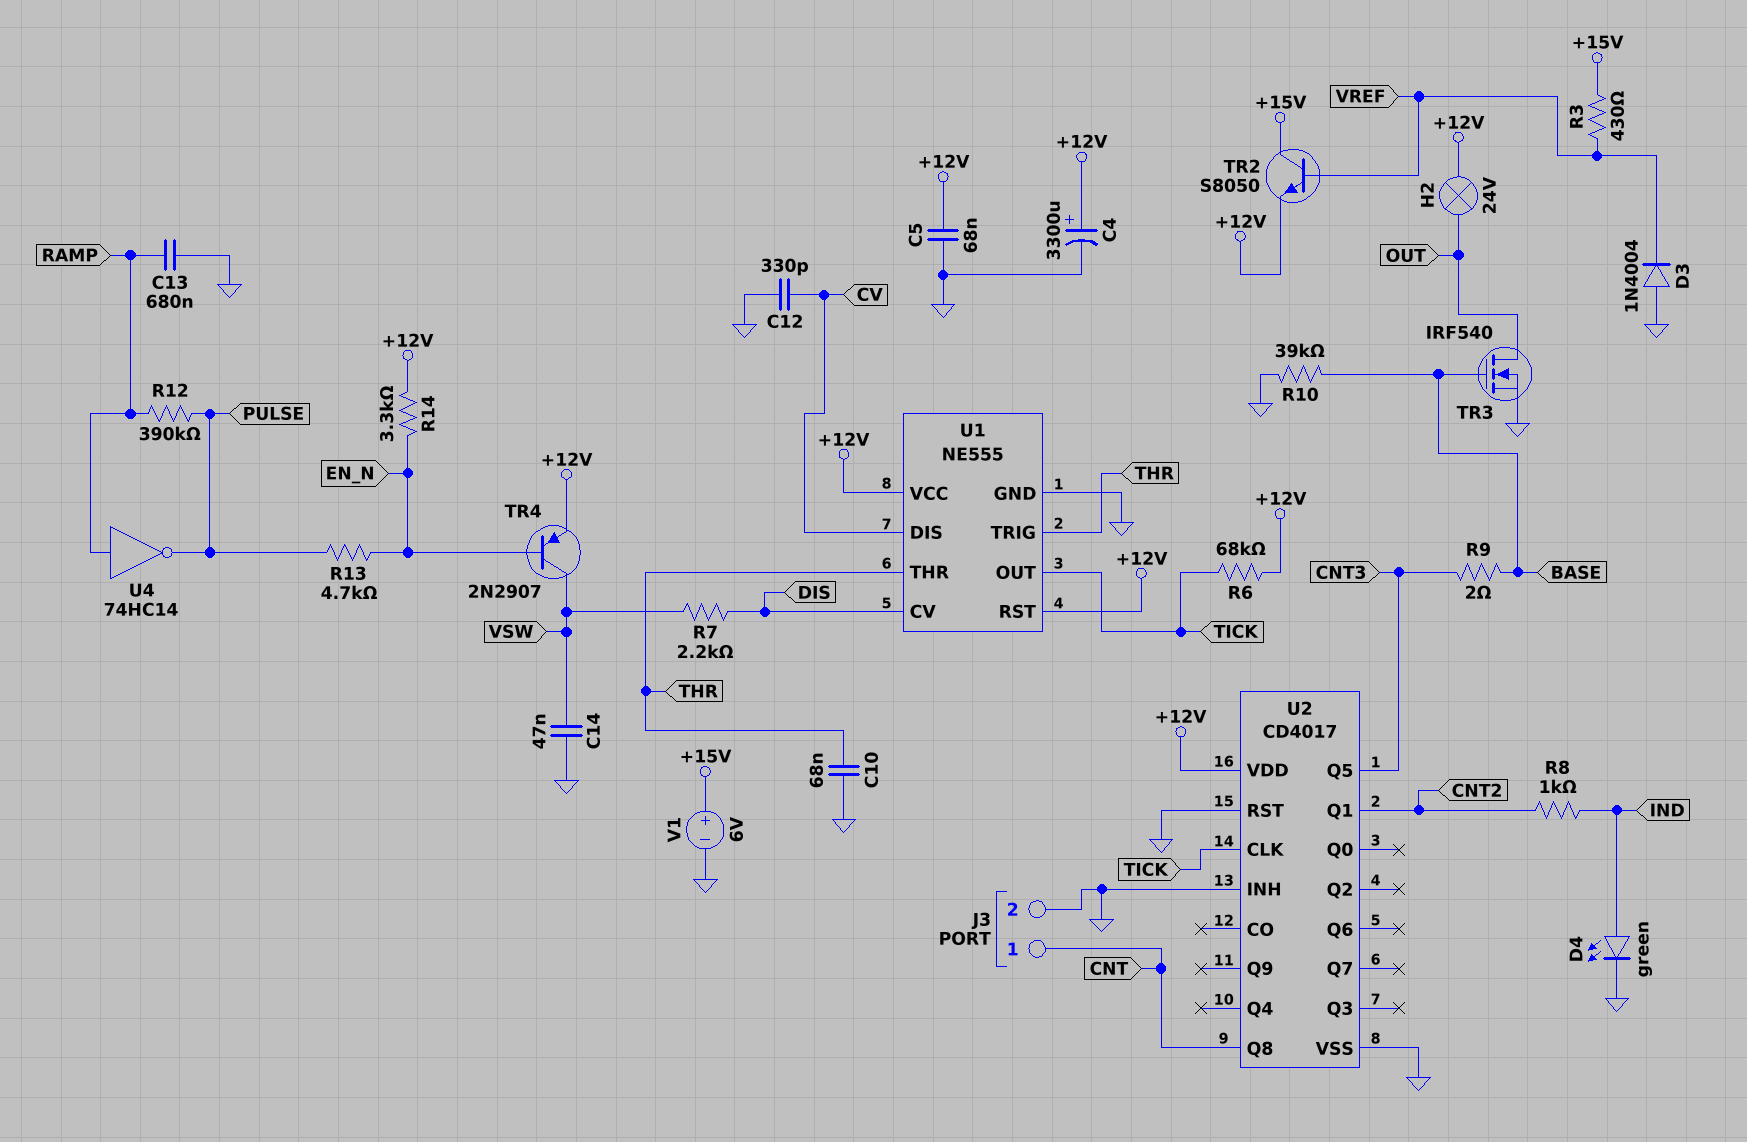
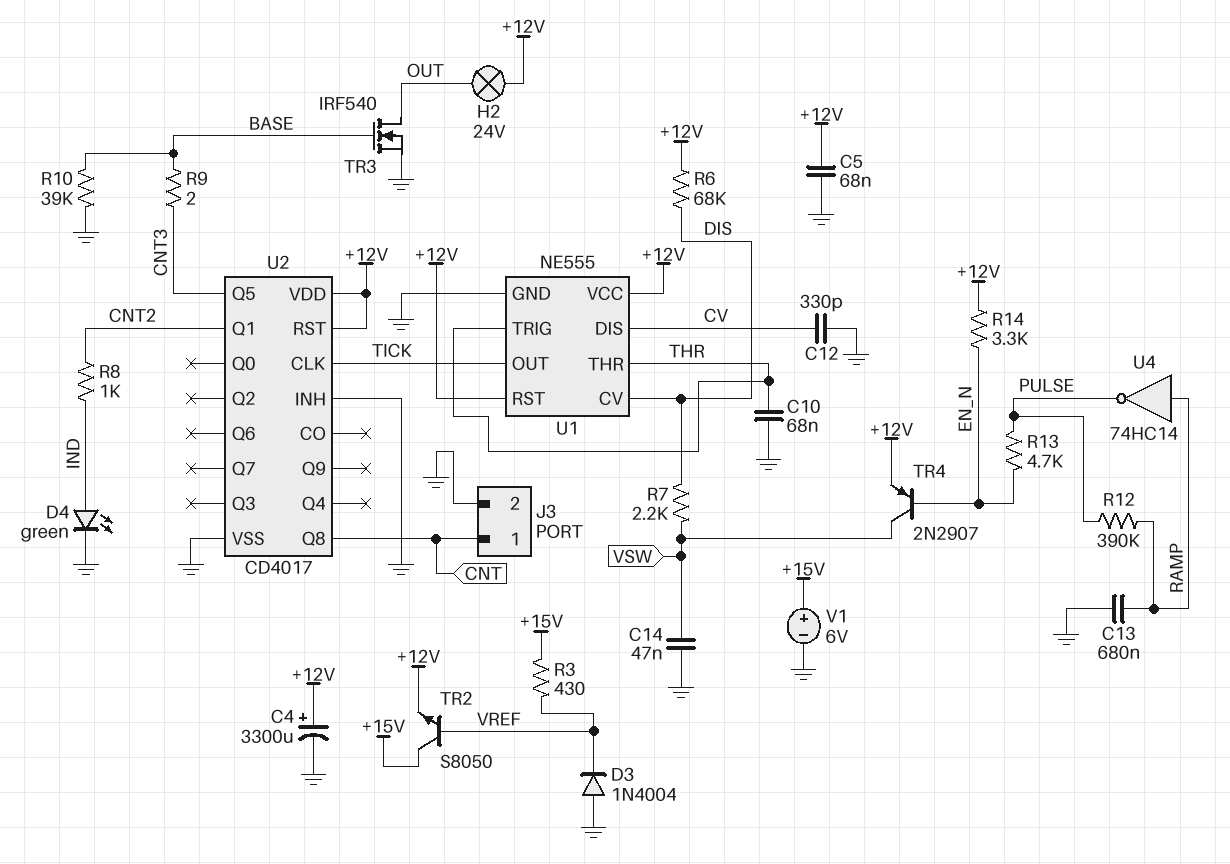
R6: 68k (+12V, TICK) -> 68k (+12V, DIS)
U2 pin RST: GND -> +12V

